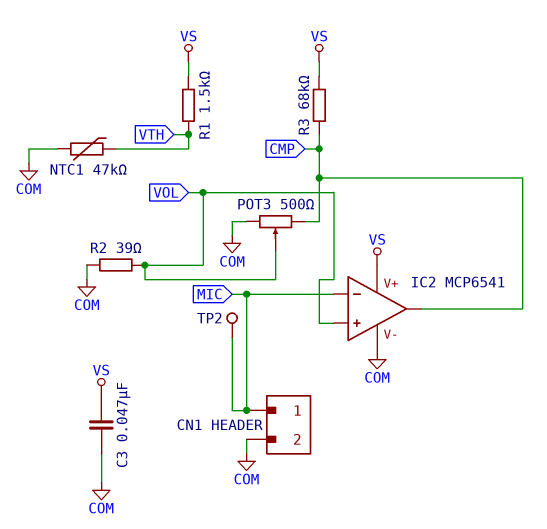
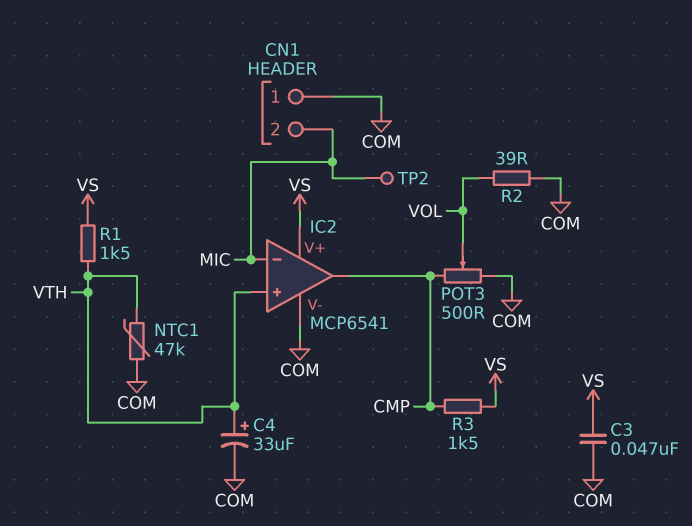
C4: none -> 33uF (plus VTH, minus COM)
CN1 pin 1: MIC -> COM
CN1 pin 2: COM -> MIC
IC2 pin in+: VOL -> VTH
R3: 68k (CMP, VS) -> 1.5k (CMP, VS)

